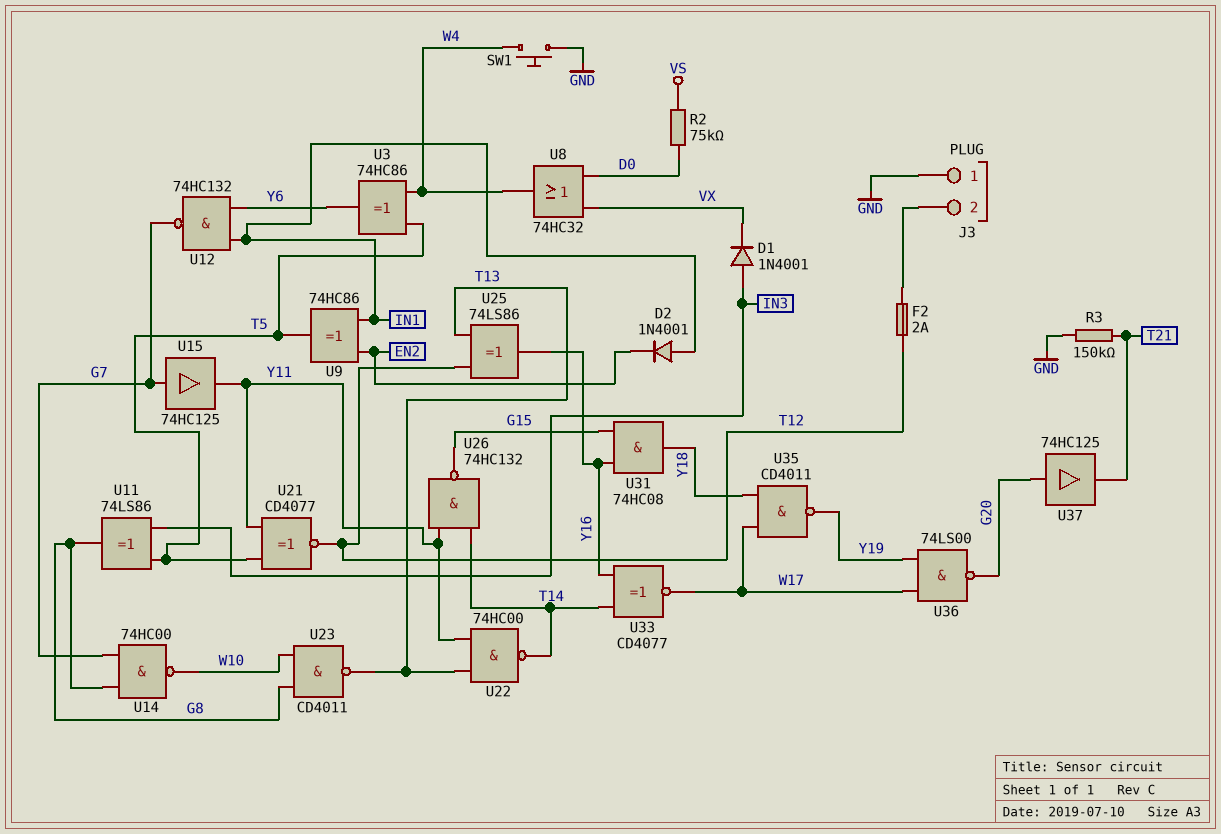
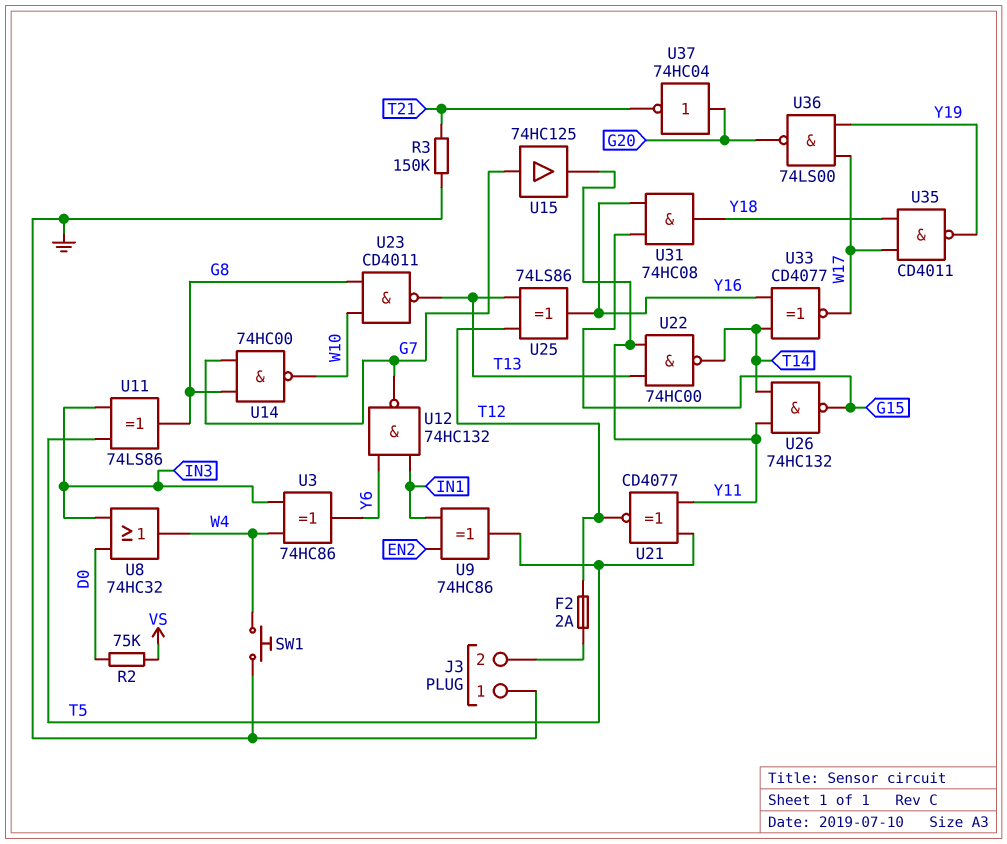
D1: diode 1N4001 (A IN3, K VX) -> none
D2: diode 1N4001 (A IN1, K EN2) -> none
U3: XOR 74HC86 (in T5, in W4, out Y6) -> XOR 74HC86 (in IN3, in W4, out Y6)
U8: OR 74HC32 (in D0, in VX, out W4) -> OR 74HC32 (in D0, in IN3, out W4)
U37: buffer 74HC125 (in G20, out T21) -> NOT 74HC04 (in G20, out T21)

